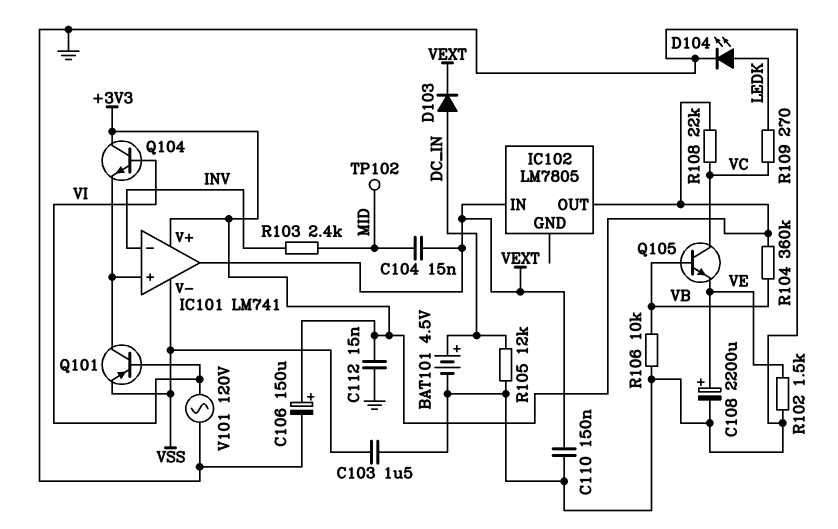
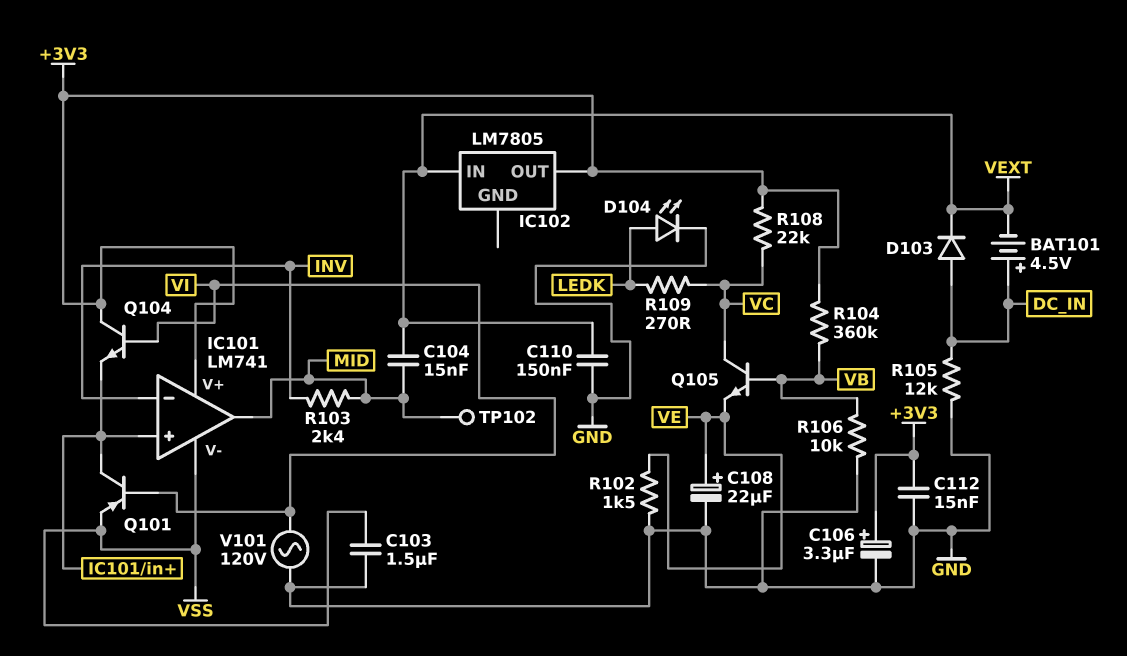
BAT101: 4.5V (plus DC_IN, minus GND) -> 4.5V (plus DC_IN, minus VEXT)
C106: 150uF (plus +3V3, minus GND) -> 3.3uF (plus +3V3, minus GND)
C108: 2200uF (plus VE, minus GND) -> 22uF (plus VE, minus GND)
IC101 pin out: VEXT -> MID

